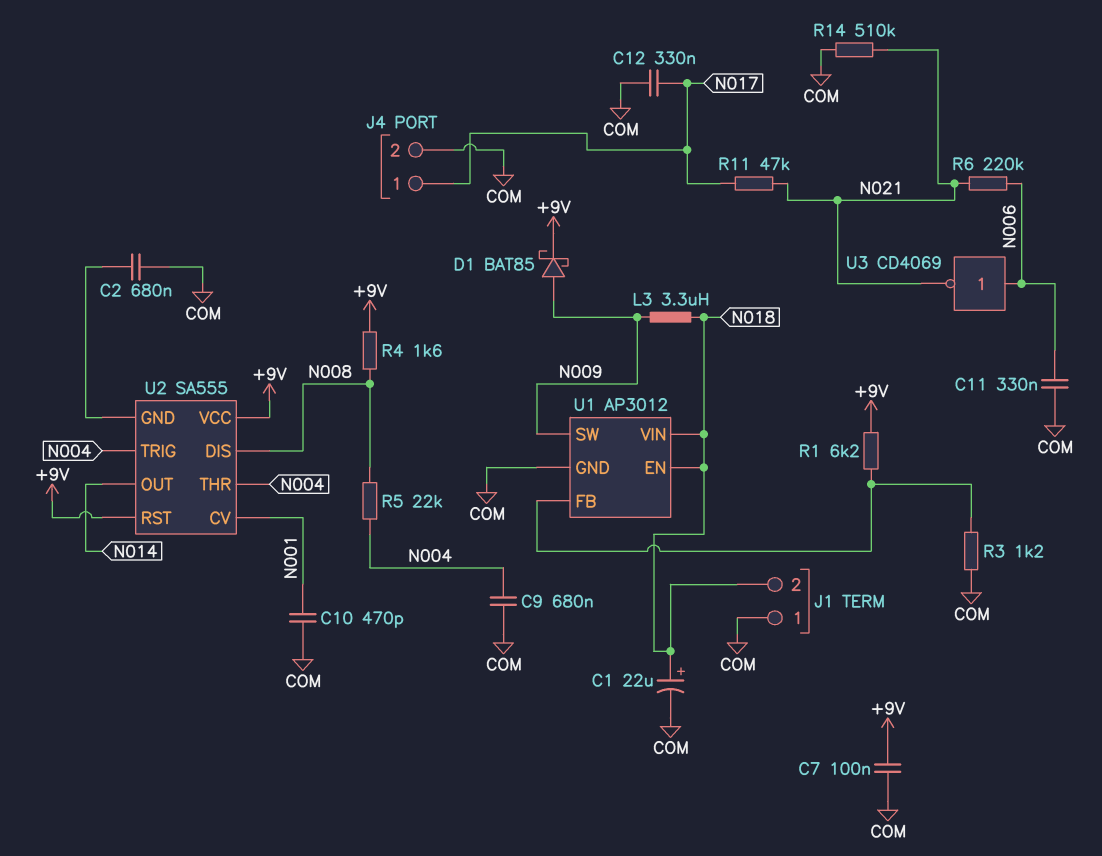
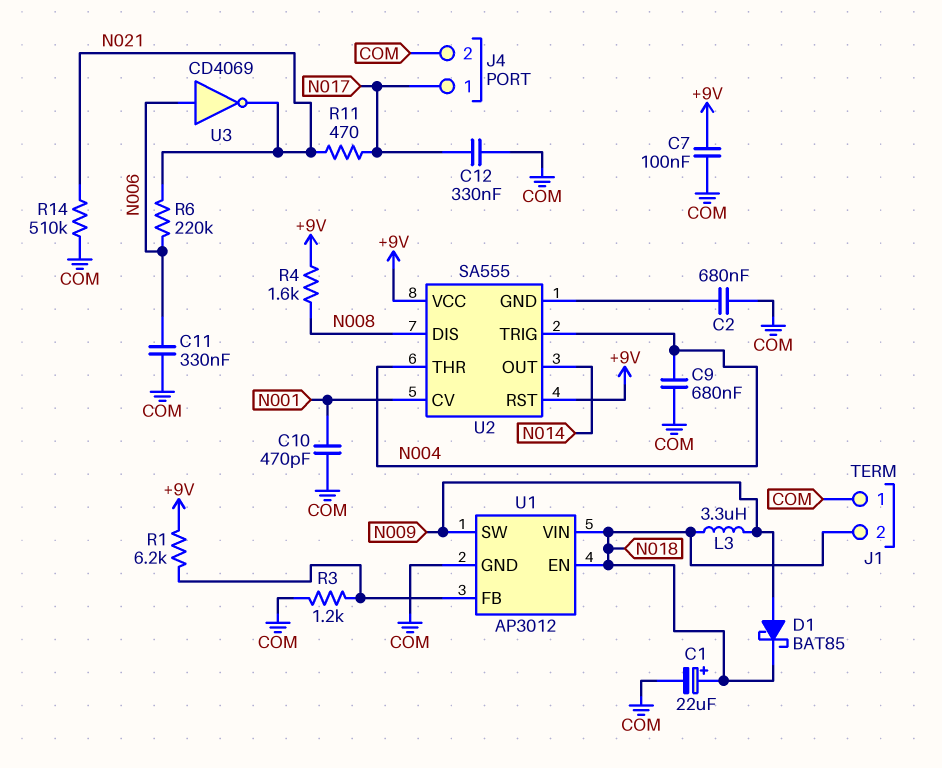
D1: schottky BAT85 (A N009, K +9V) -> schottky BAT85 (A N009, K N018)
R5: 22k (N004, N008) -> none
R11: 47k (N017, N021) -> 470 (N017, N021)

